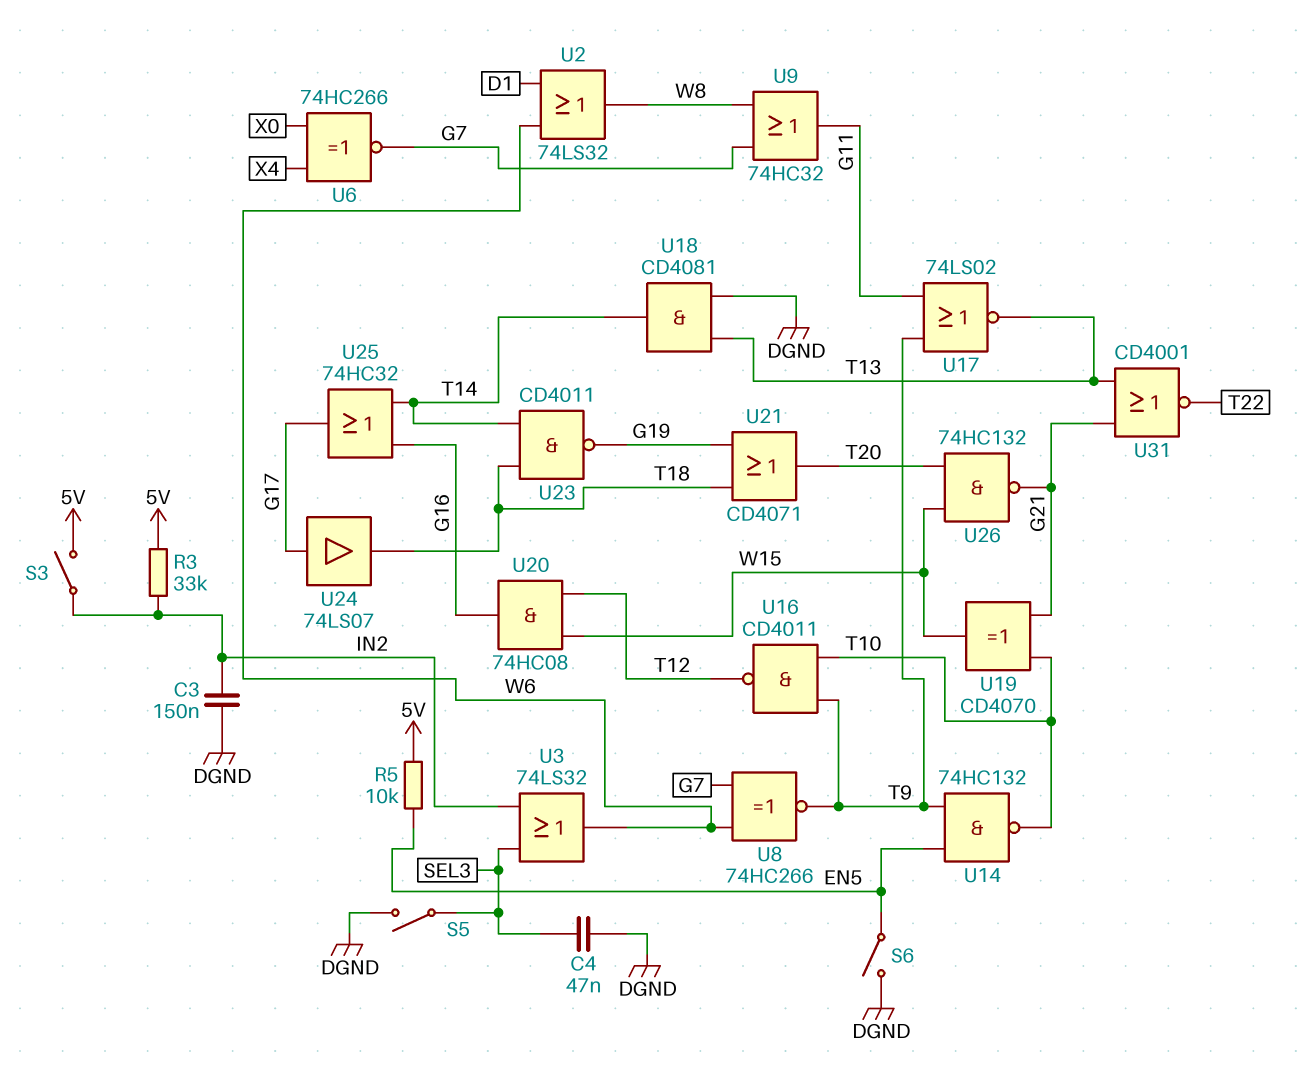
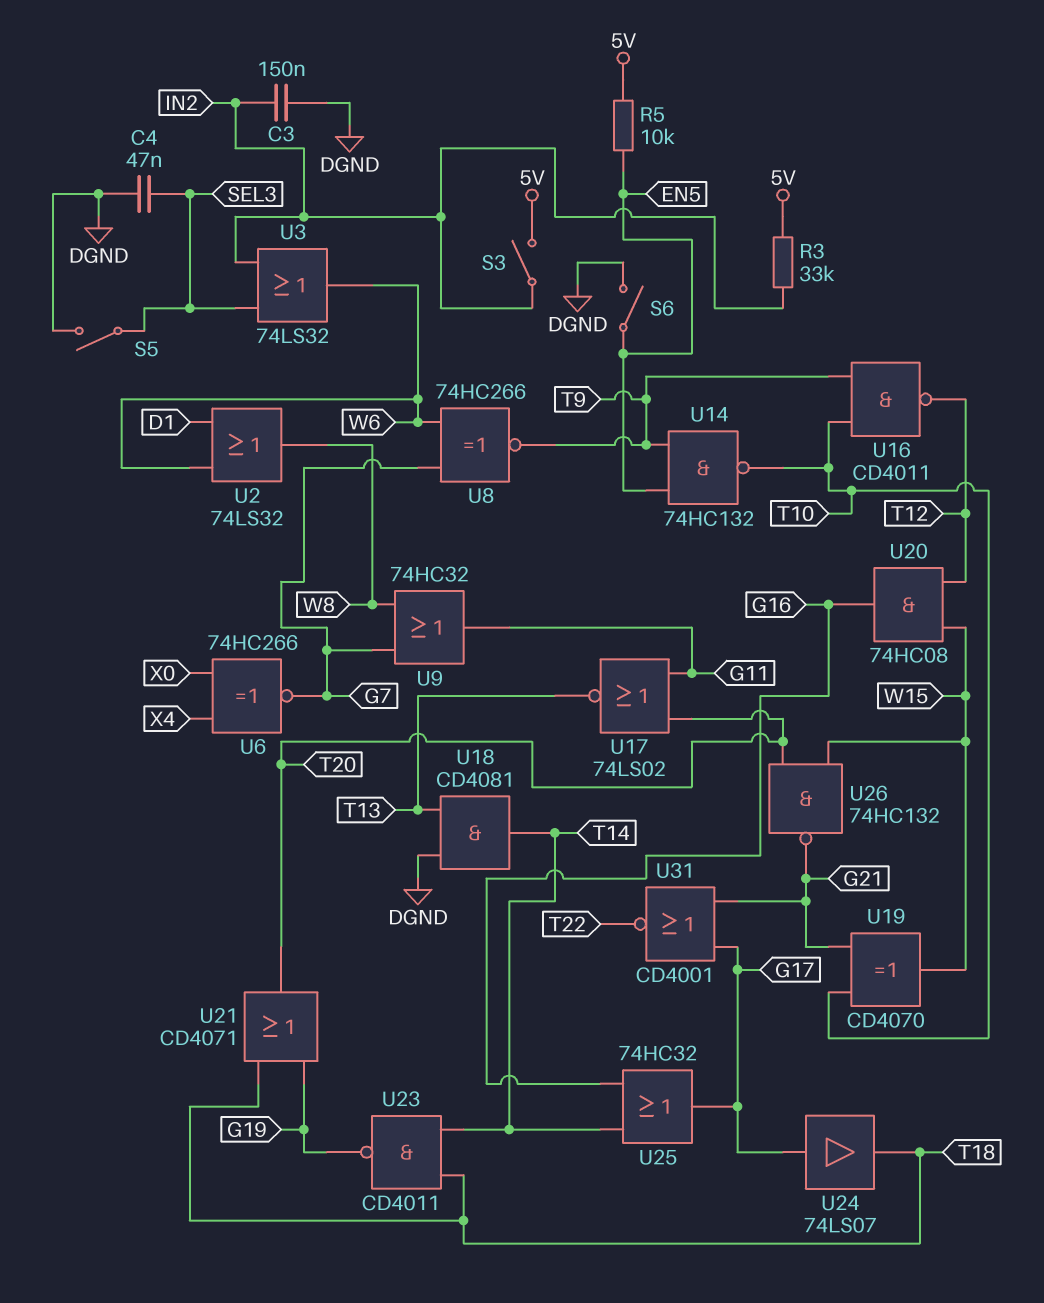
U17: NOR 74LS02 (in G11, in T9, out T13) -> NOR 74LS02 (in G11, in T20, out T13)
U31: NOR CD4001 (in G21, in T13, out T22) -> NOR CD4001 (in G17, in G21, out T22)

